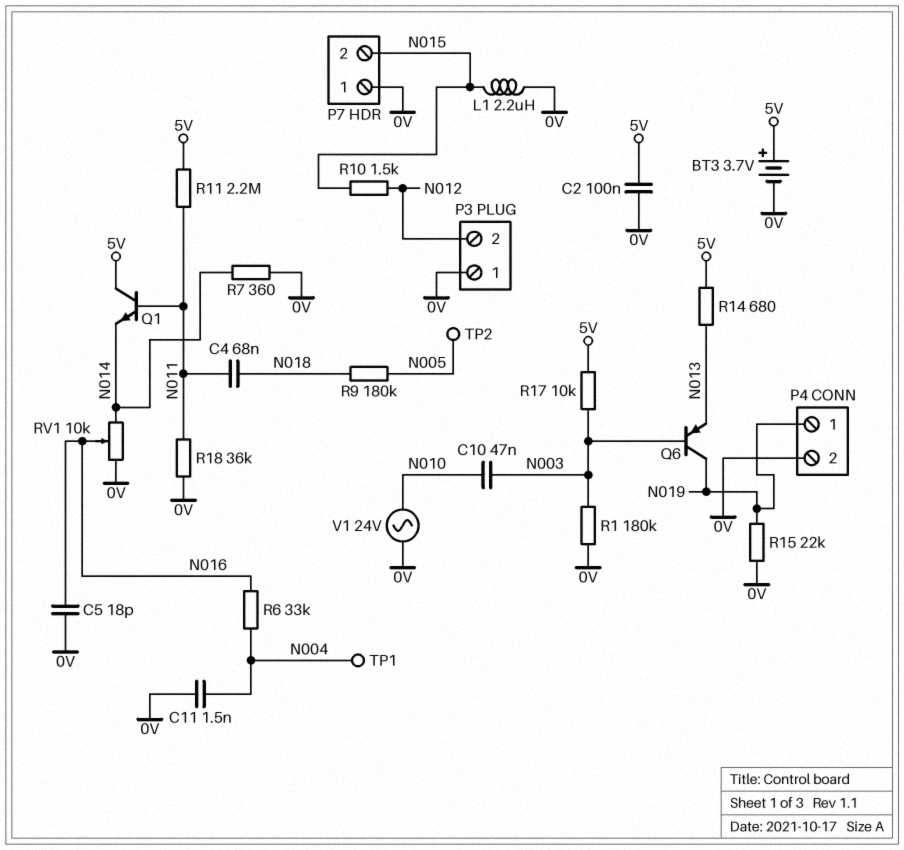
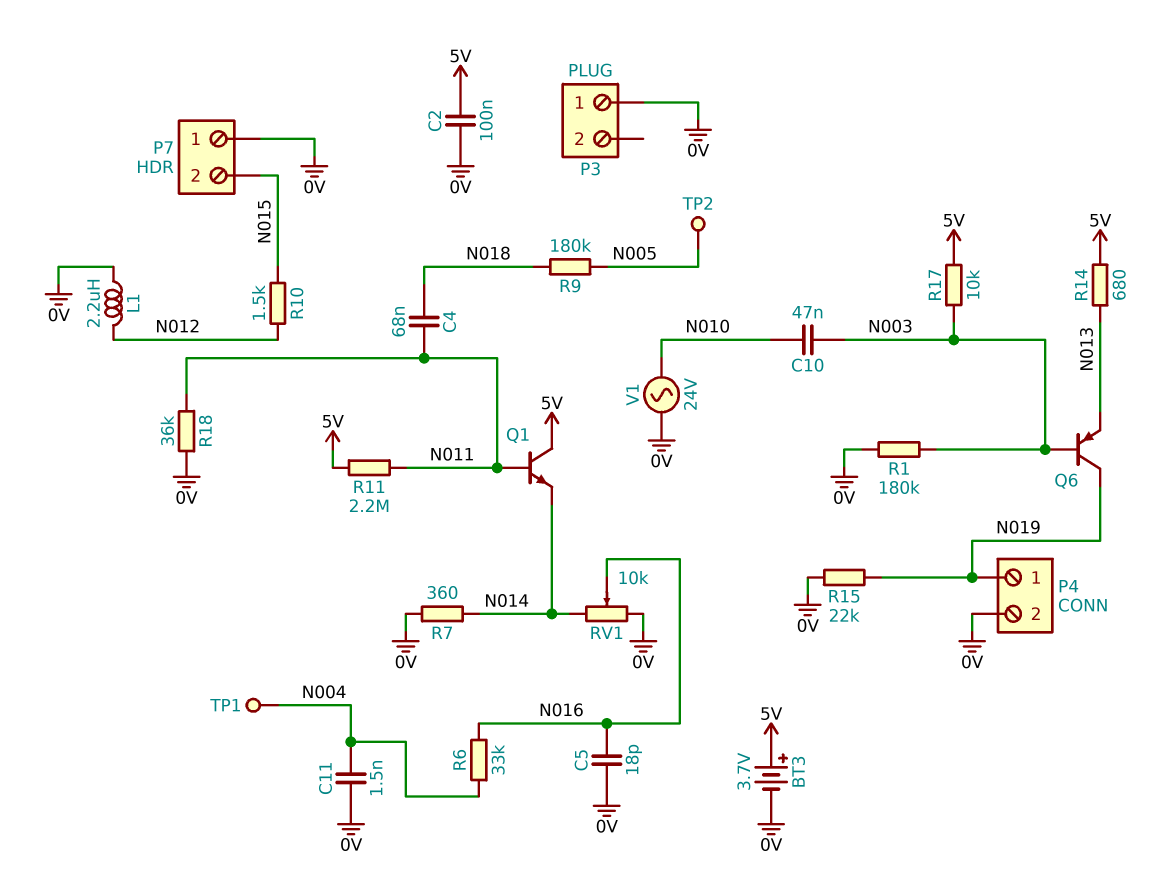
L1: 2.2uH (0V, N015) -> 2.2uH (0V, N012)
P3 pin 2: N012 -> none

